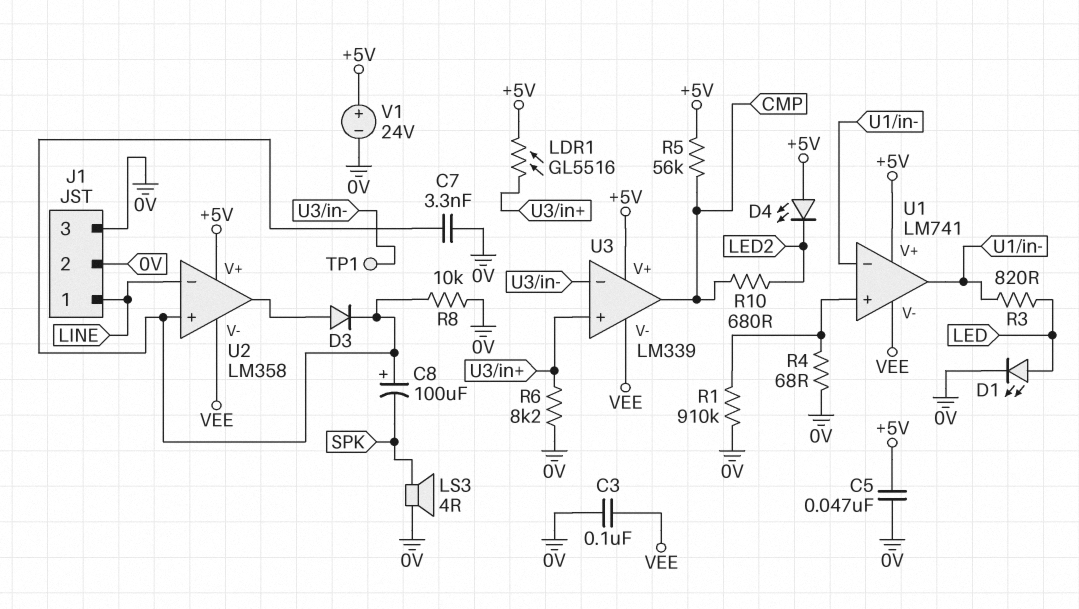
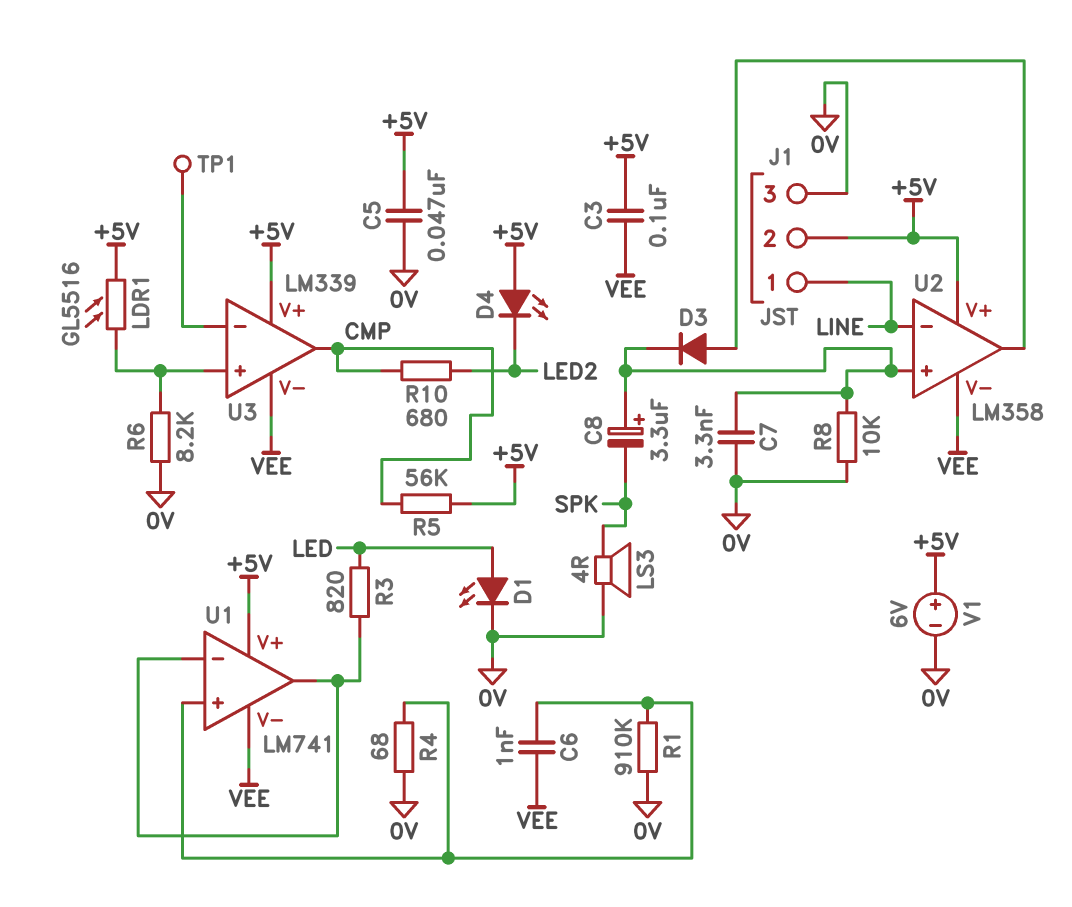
C3: 100nF (0V, VEE) -> 100nF (+5V, VEE)
C6: none -> 1nF (U1/in+, VEE)
C8: 100uF (plus U2/in+, minus SPK) -> 3.3uF (plus U2/in+, minus SPK)
J1 pin 2: 0V -> +5V
V1: 24V (plus +5V, minus 0V) -> 6V (plus +5V, minus 0V)

